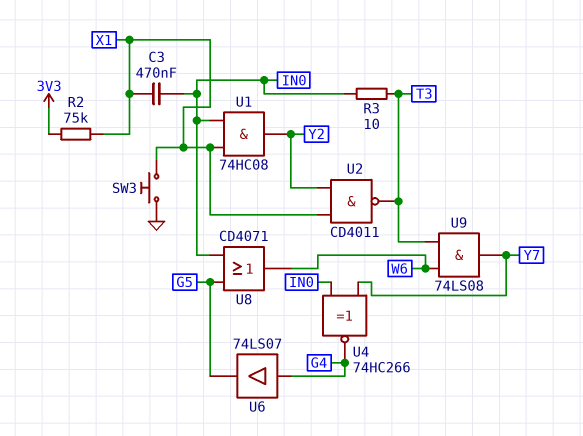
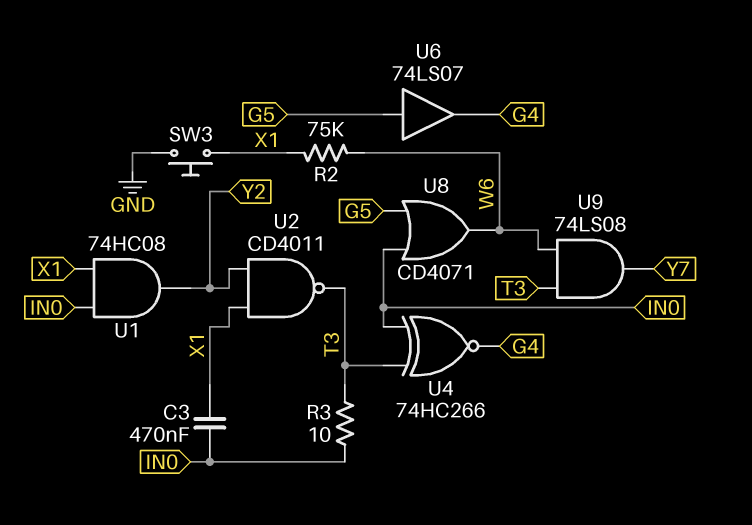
R2: 75k (3V3, X1) -> 75k (W6, X1)
U4: XNOR 74HC266 (in IN0, in Y7, out G4) -> XNOR 74HC266 (in IN0, in T3, out G4)
U6: buffer 74LS07 (in G4, out G5) -> buffer 74LS07 (in G5, out G4)

